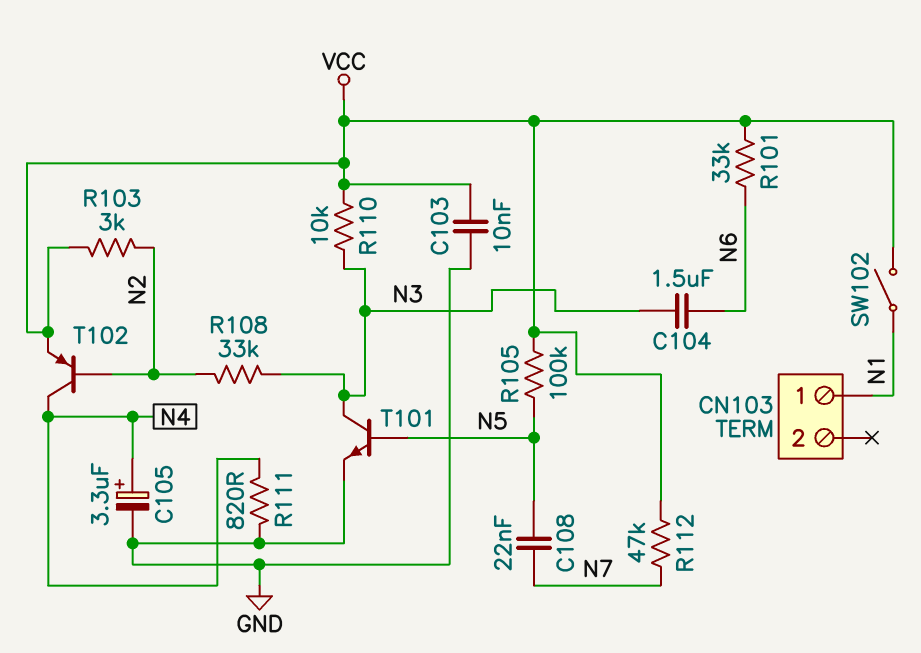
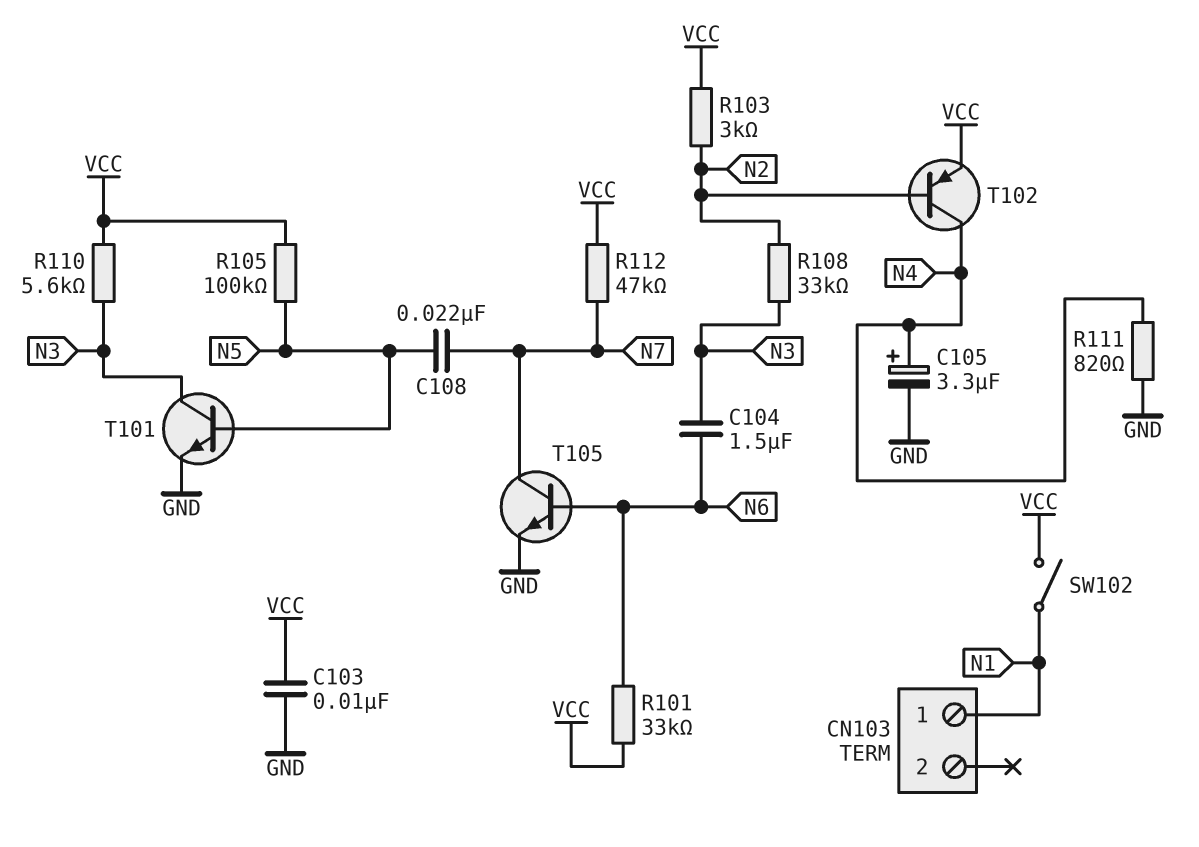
R110: 10k (N3, VCC) -> 5.6k (N3, VCC)
T105: none -> NPN (B N6, C N7, E GND)

